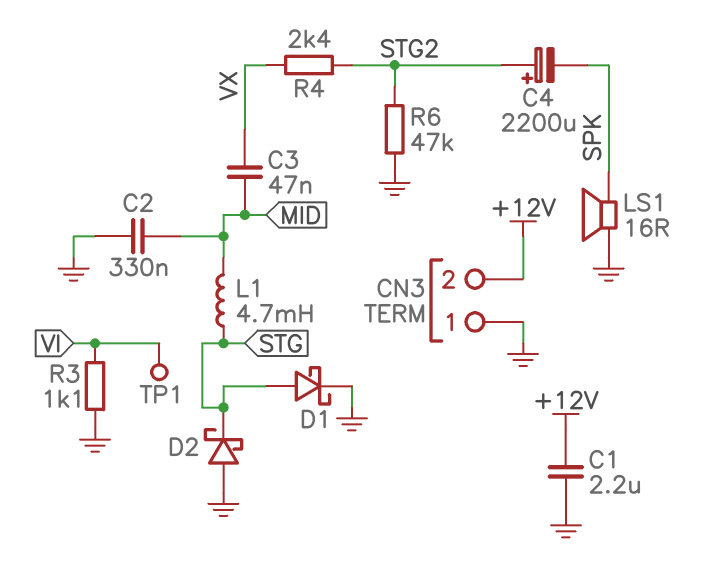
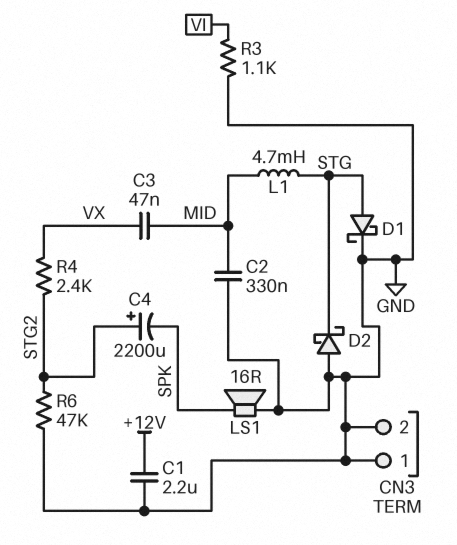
CN3 pin 2: +12V -> GND
TP1: test point (VI) -> none

